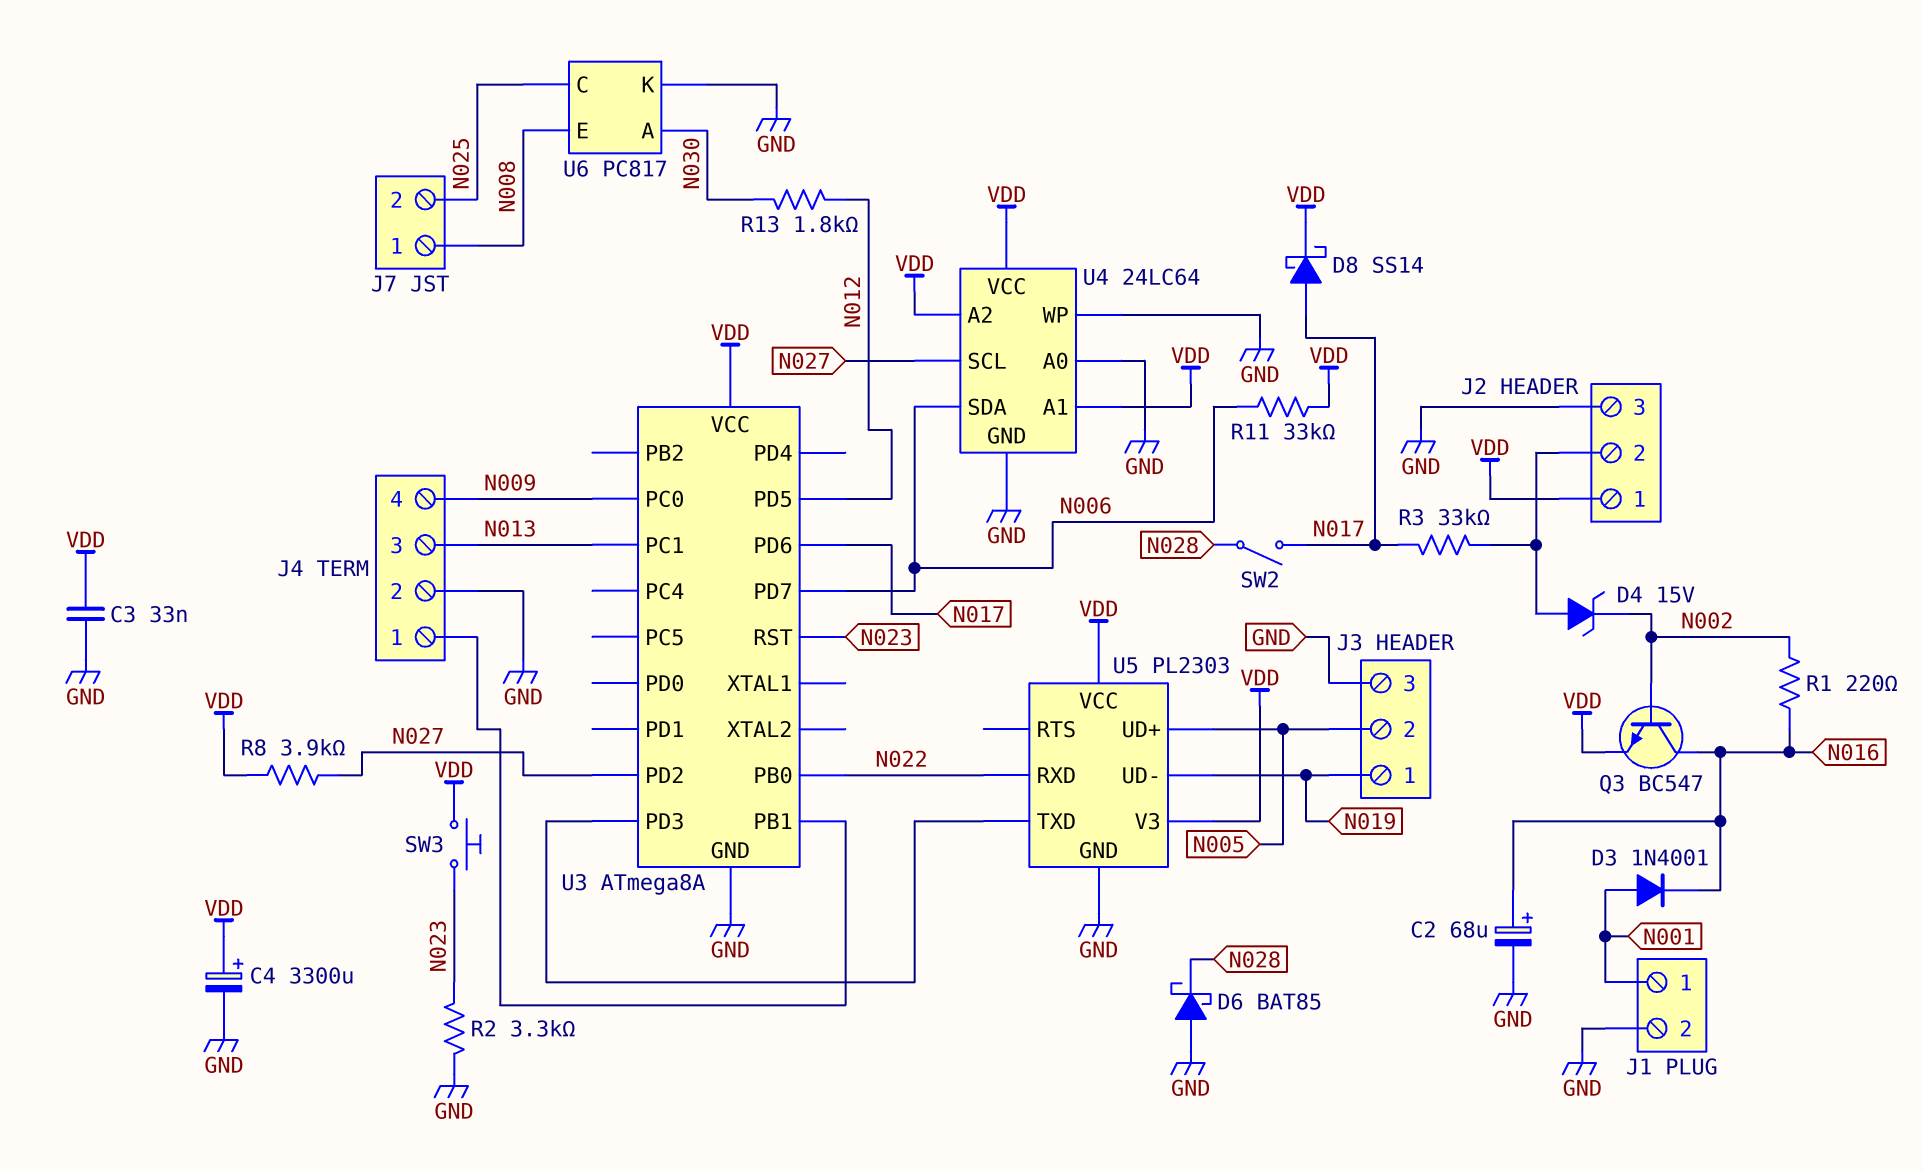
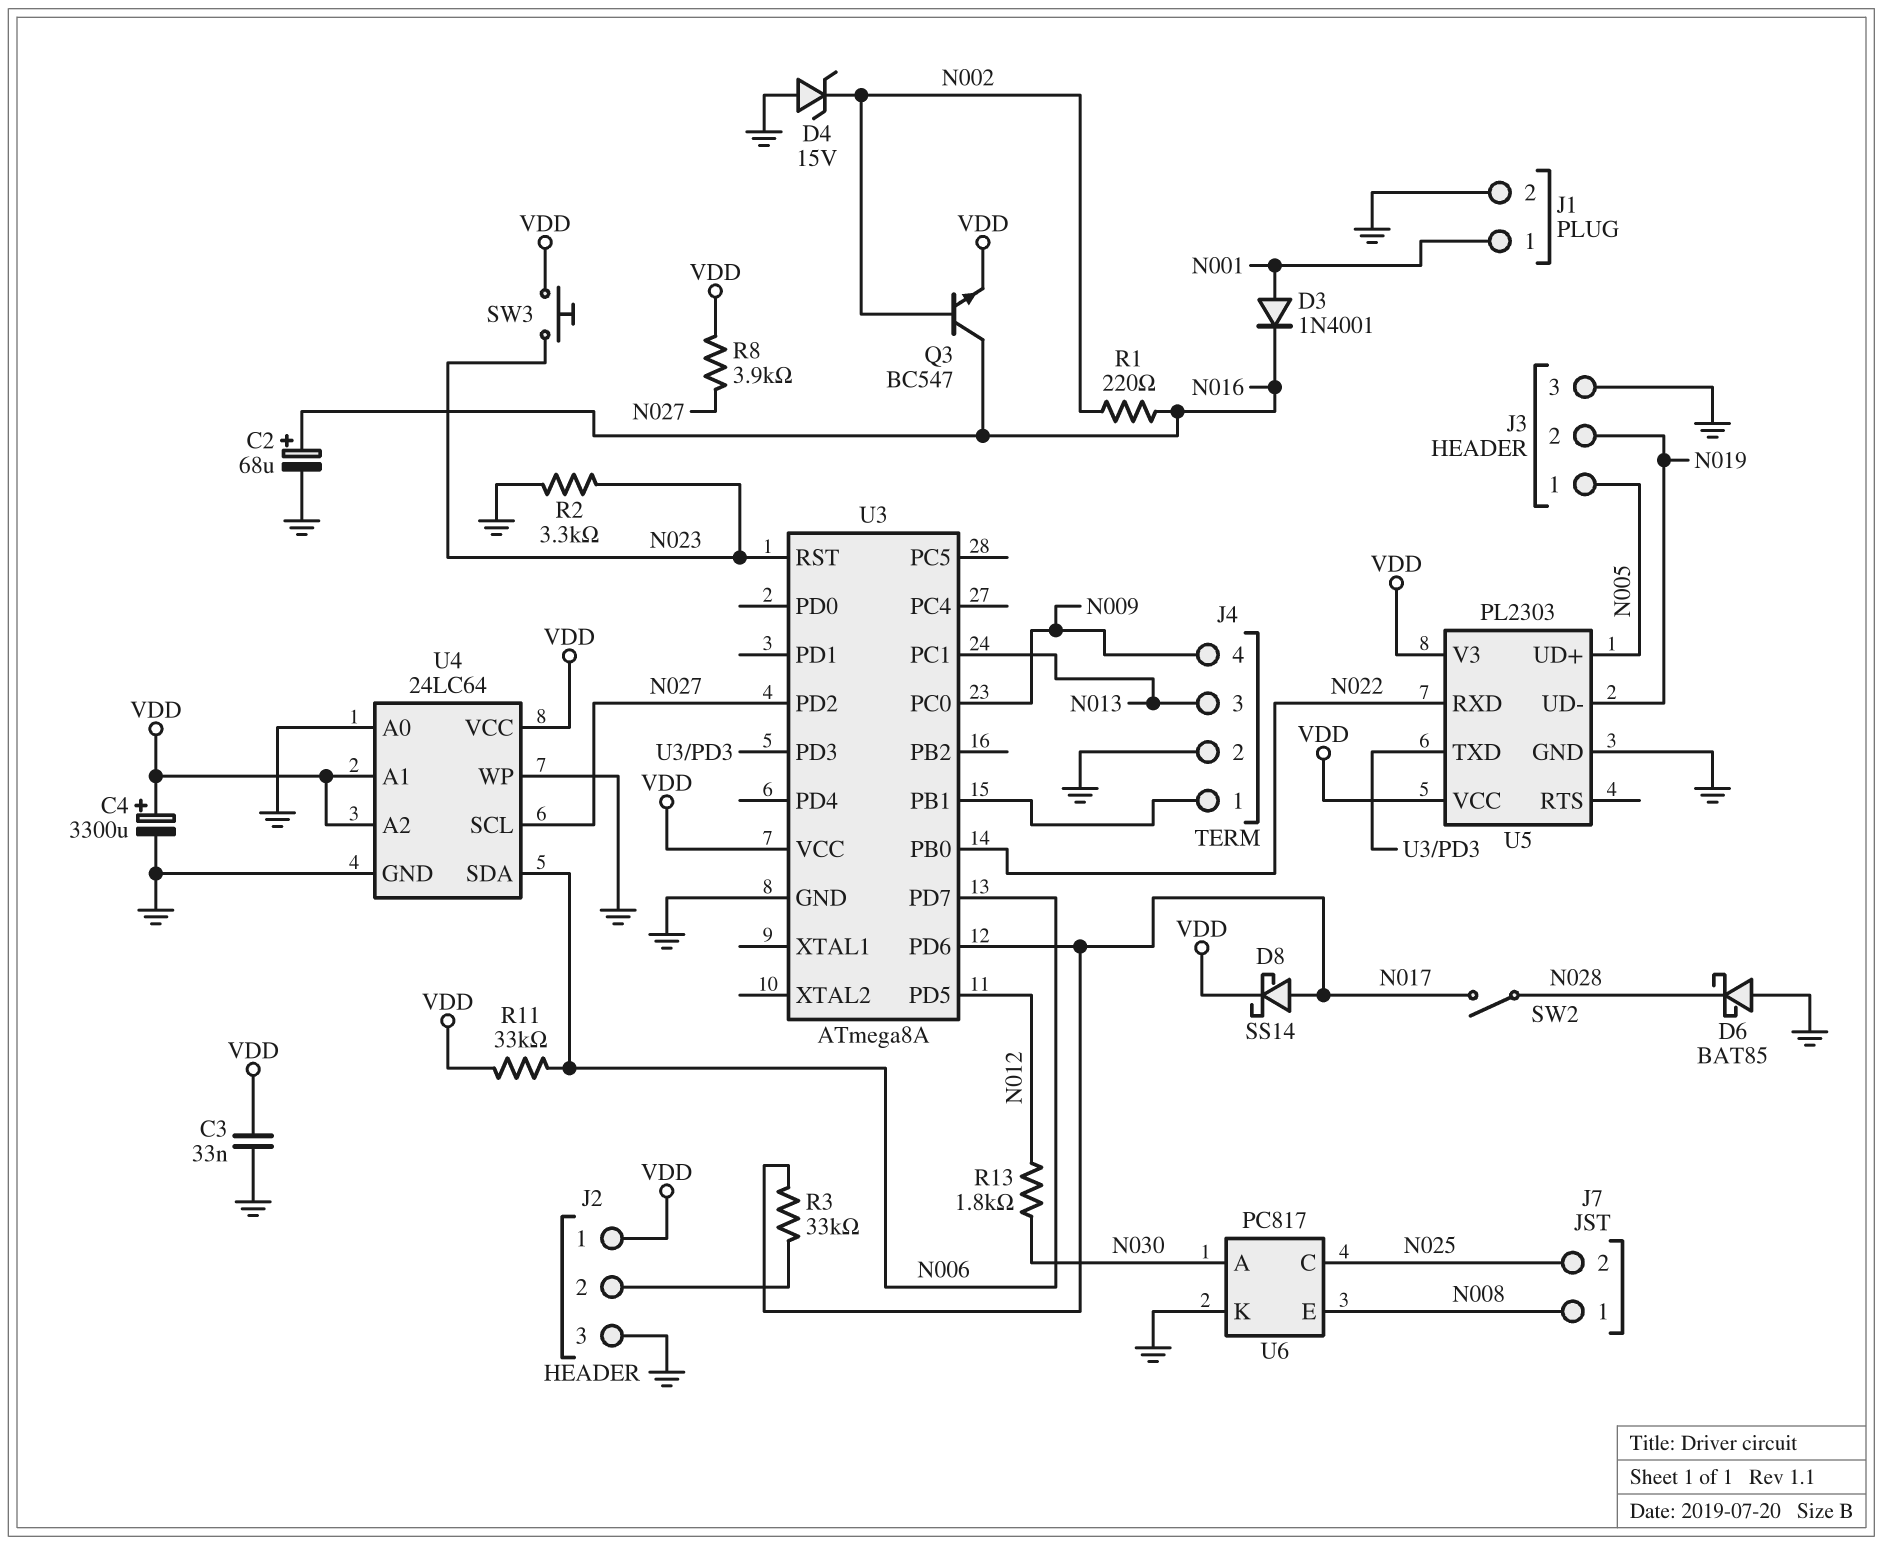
D4: zener 15V (A J2/2, K N002) -> zener 15V (A GND, K N002)
J3 pin 1: N019 -> N005
J3 pin 2: N005 -> N019

